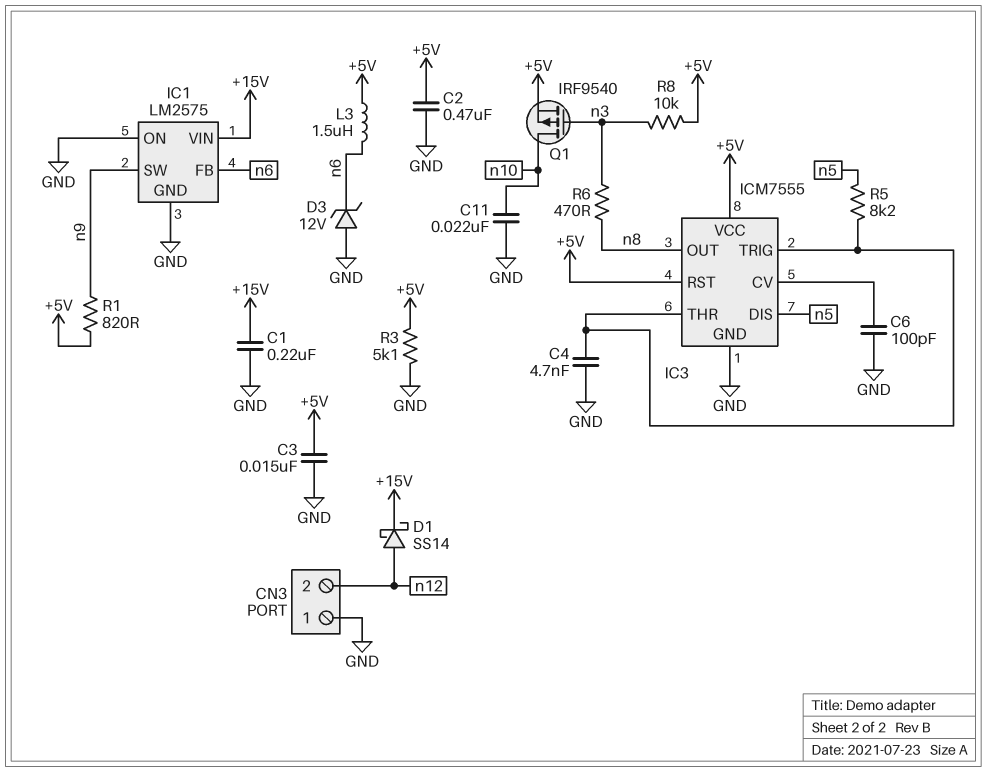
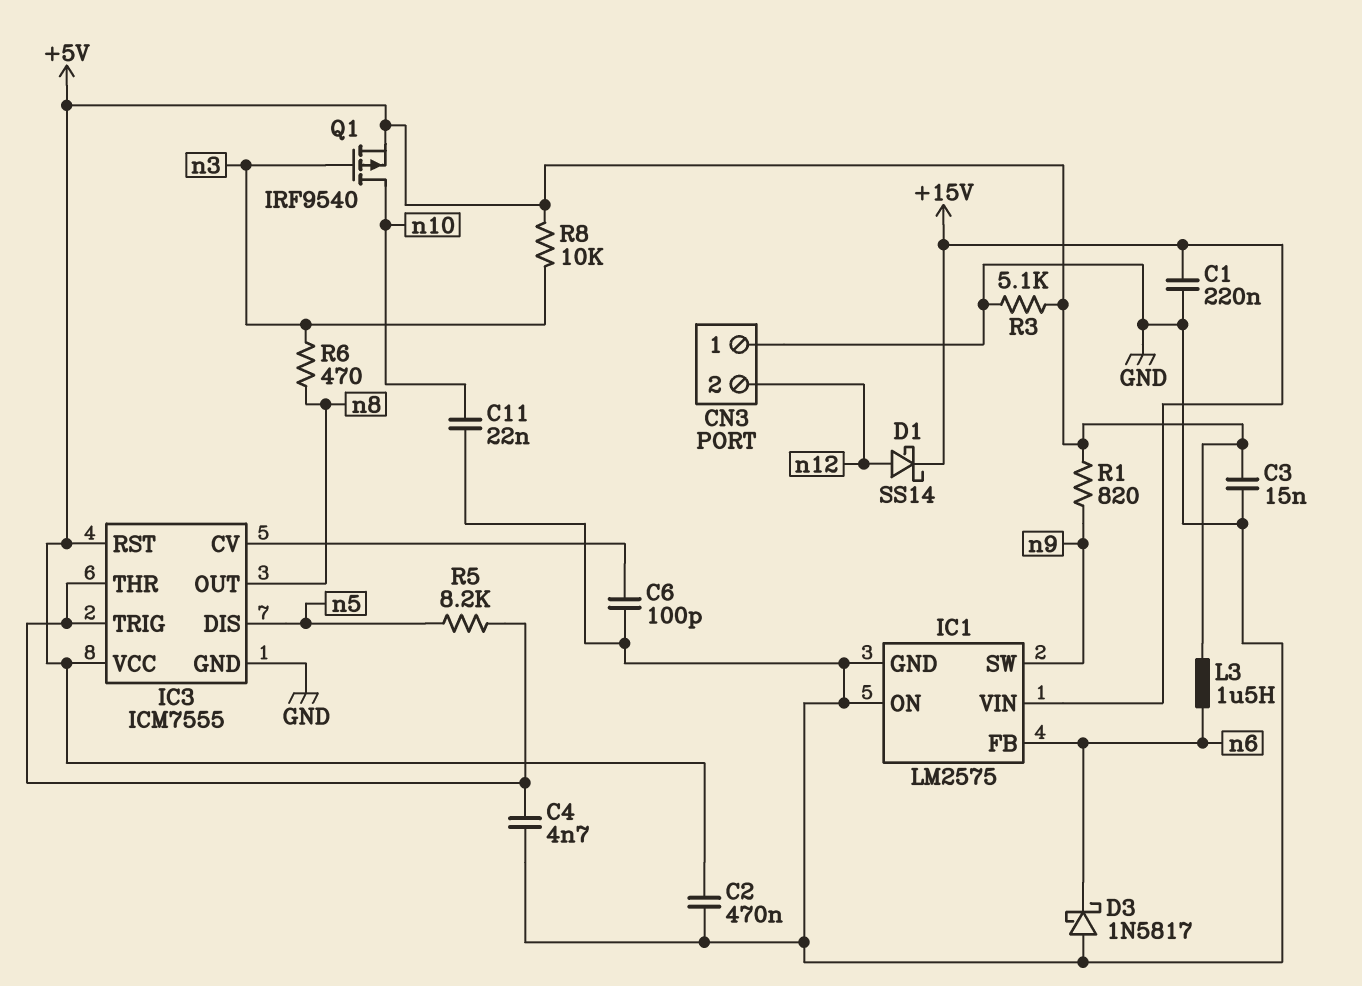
D3: zener 12V (A GND, K n6) -> schottky 1N5817 (A GND, K n6)

